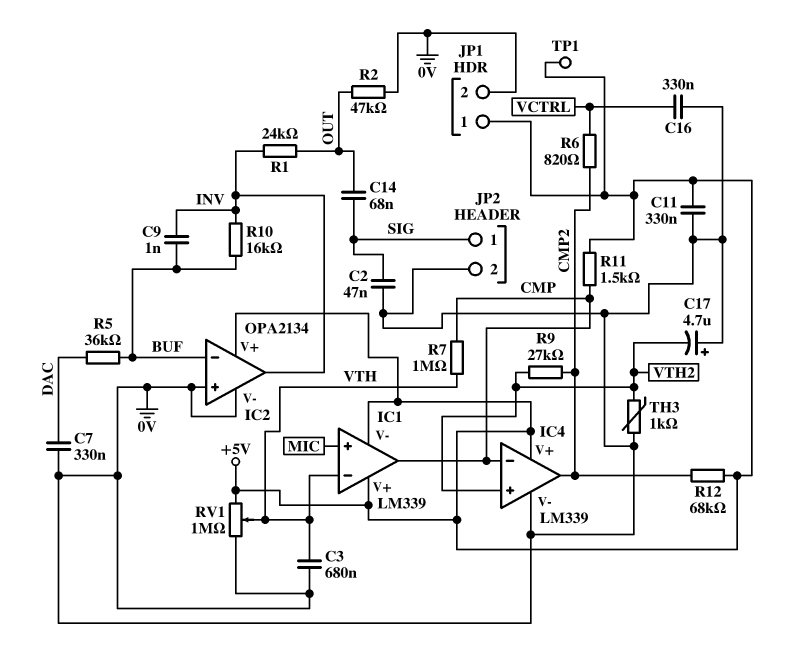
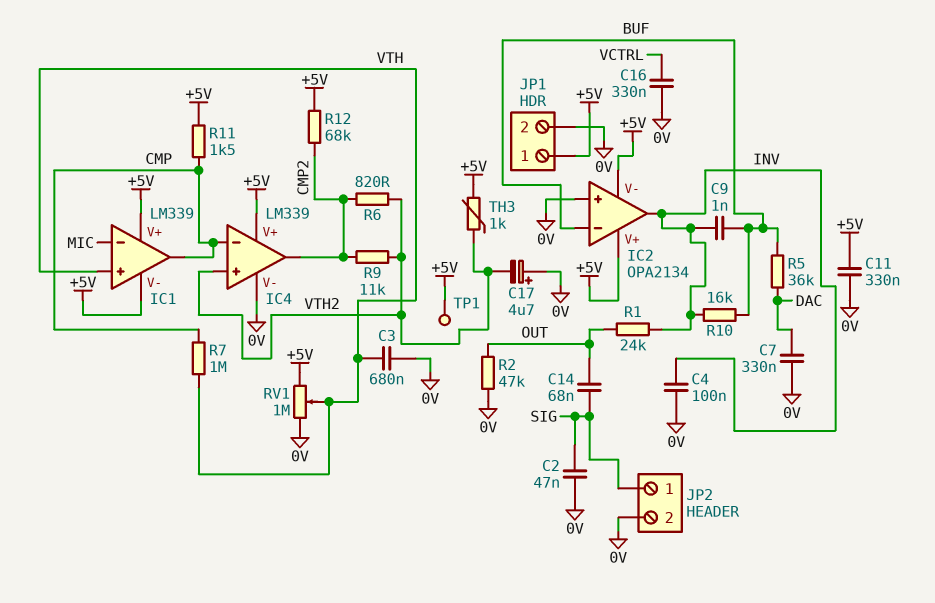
C4: none -> 100nF (0V, INV)
IC1 pin in+: MIC -> VTH
IC1 pin in-: VTH -> MIC
IC2 pin V-: 0V -> +5V
R6: 820 (CMP2, VCTRL) -> 820 (CMP2, VTH2)
R9: 27k (CMP2, VTH2) -> 11k (CMP2, VTH2)
TH3: 1k (0V, VTH2) -> 1k (+5V, VTH2)

